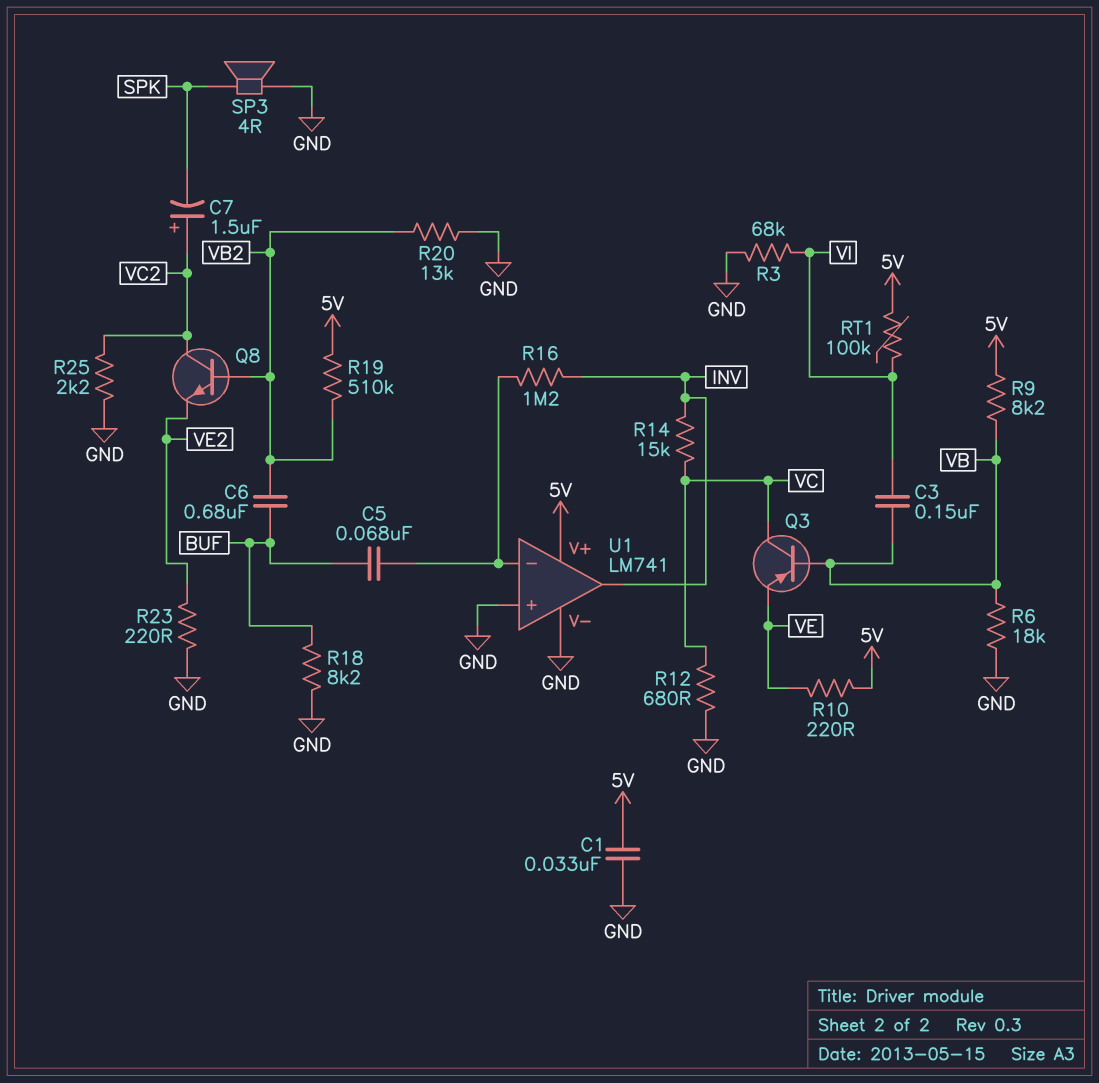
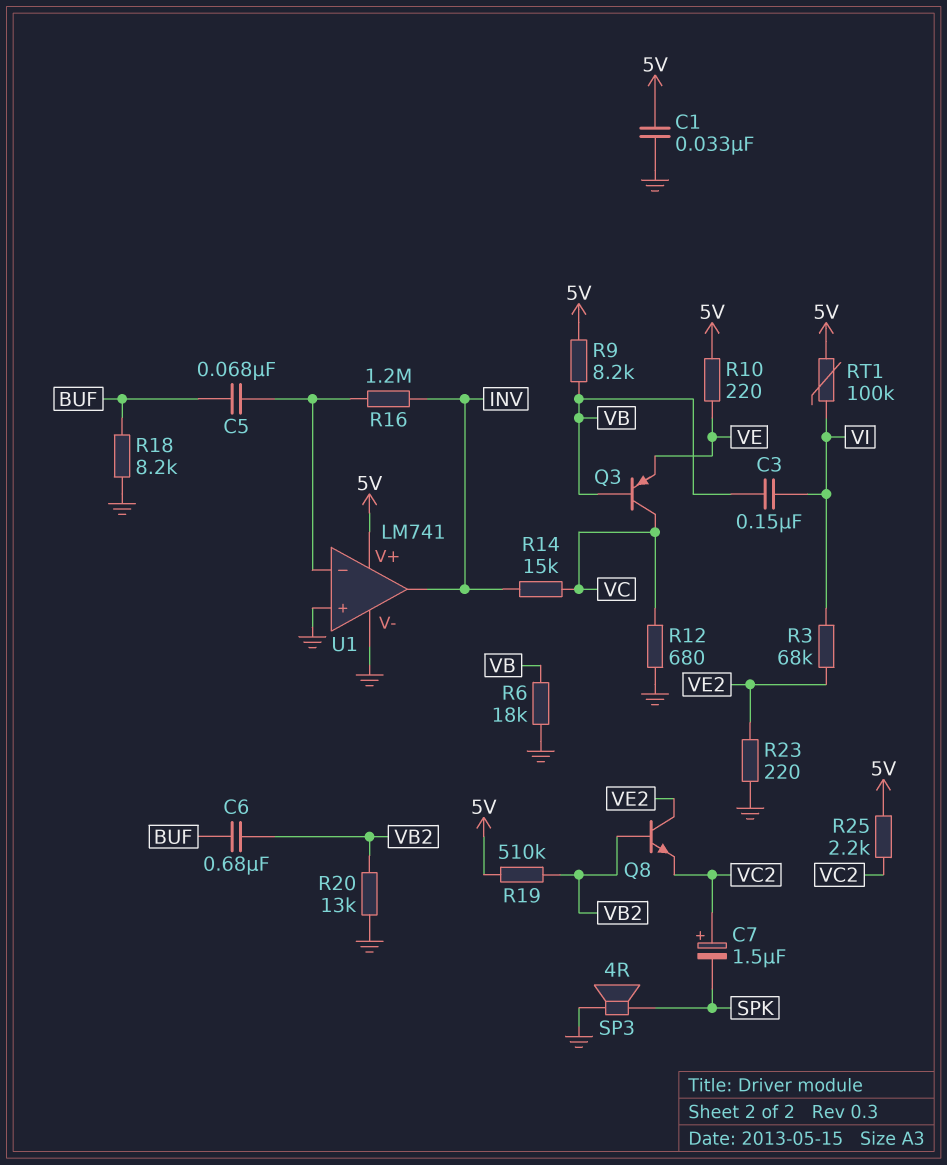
Q8: NPN (B VB2, C VC2, E VE2) -> NPN (B VB2, C VE2, E VC2)
R3: 68k (GND, VI) -> 68k (VE2, VI)
R25: 2.2k (GND, VC2) -> 2.2k (5V, VC2)

